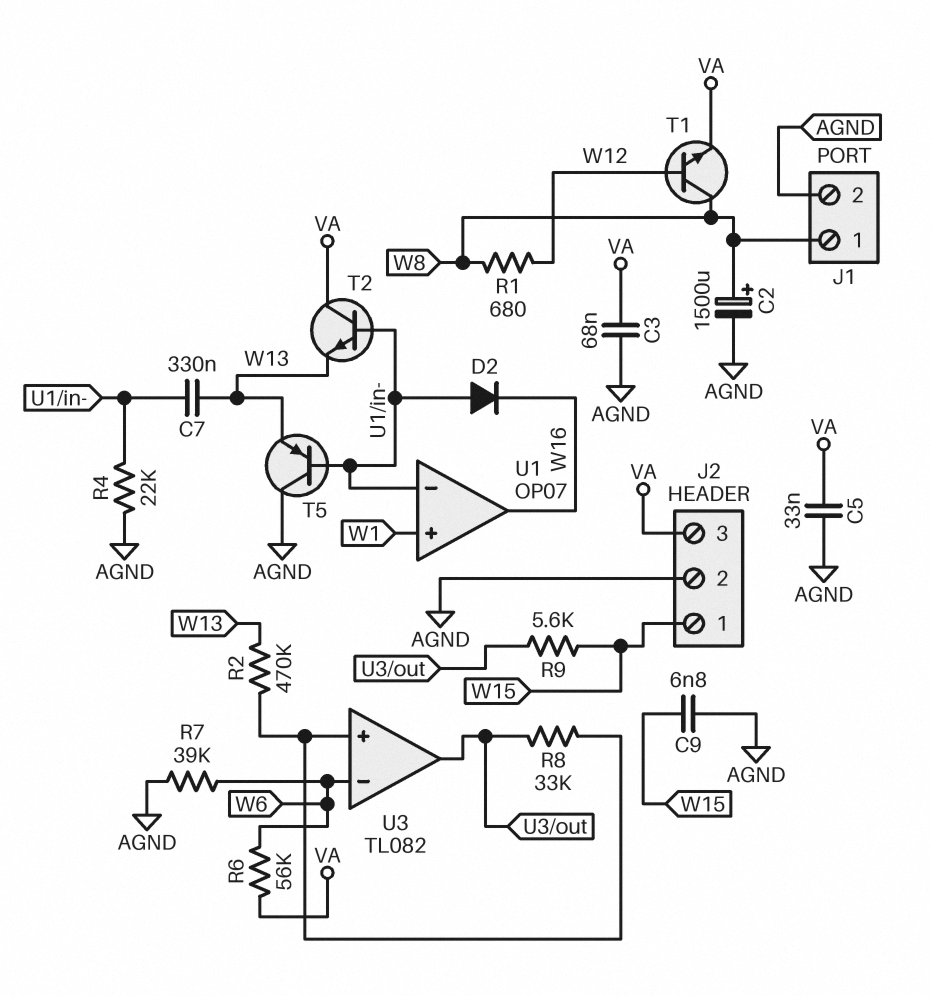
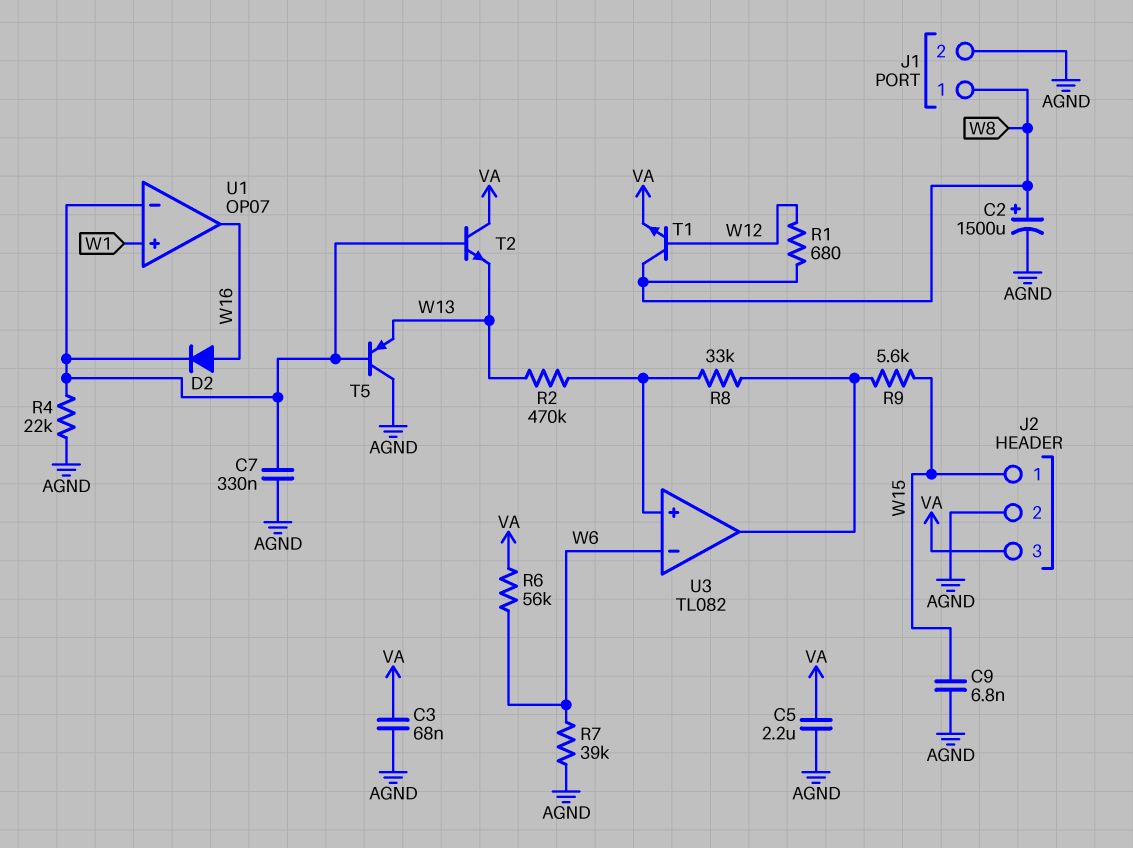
C5: 33nF (AGND, VA) -> 2.2uF (AGND, VA)
C7: 330nF (U1/in-, W13) -> 330nF (AGND, U1/in-)
D2: diode (A U1/in-, K W16) -> diode (A W16, K U1/in-)

